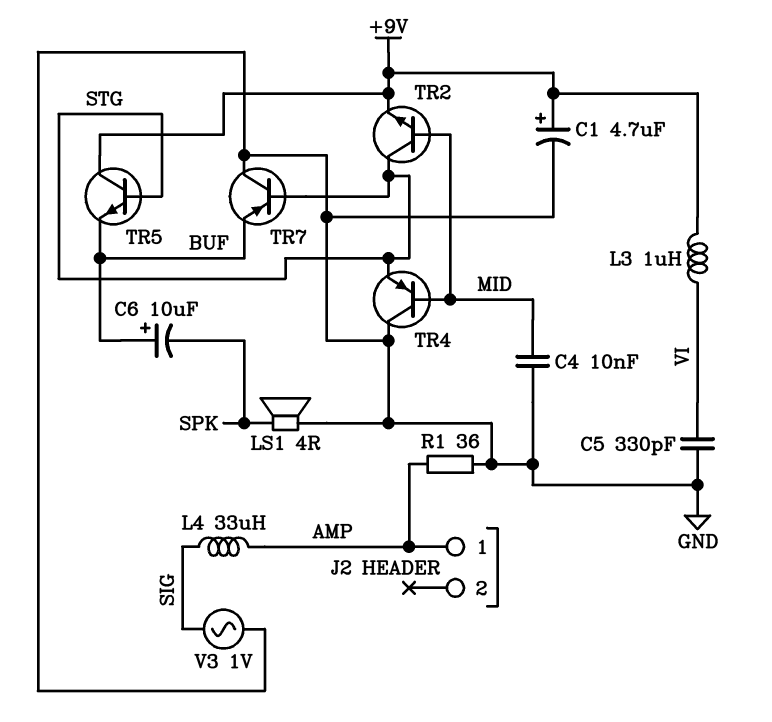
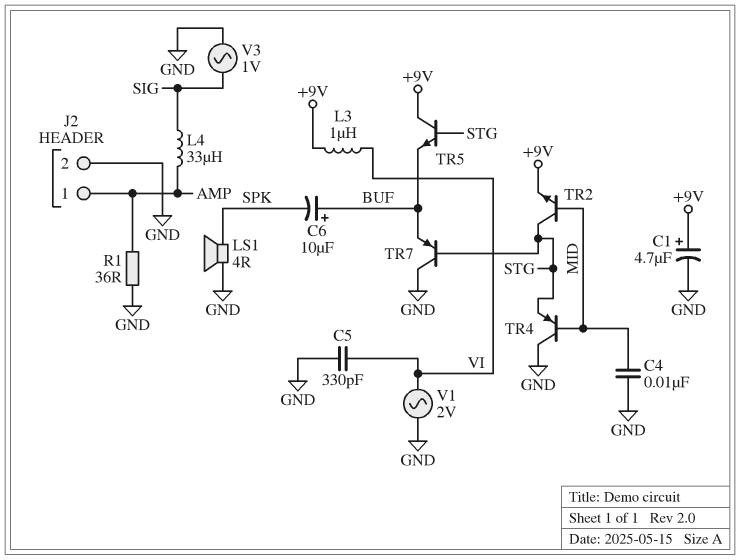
J2 pin 2: none -> GND
V1: none -> AC 2V (GND, VI)

